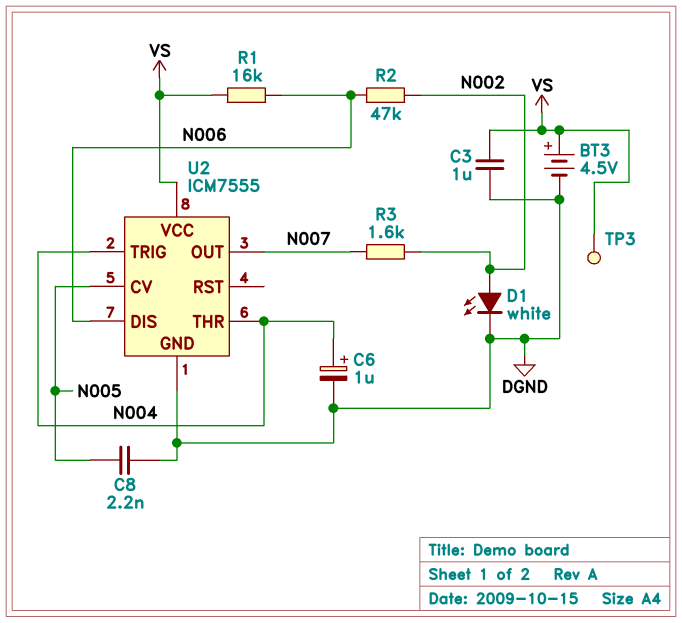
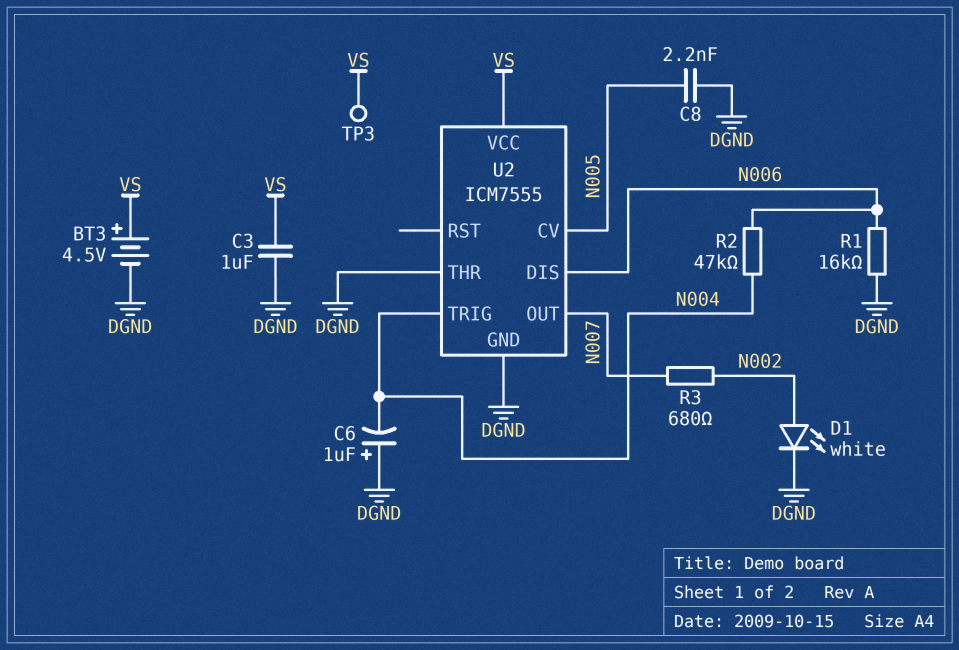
C6: 1uF (plus N004, minus DGND) -> 1uF (plus DGND, minus N004)
R1: 16k (N006, VS) -> 16k (DGND, N006)
R2: 47k (N002, N006) -> 47k (N004, N006)
R3: 1.6k (N002, N007) -> 680 (N002, N007)
U2 pin THR: N004 -> DGND

